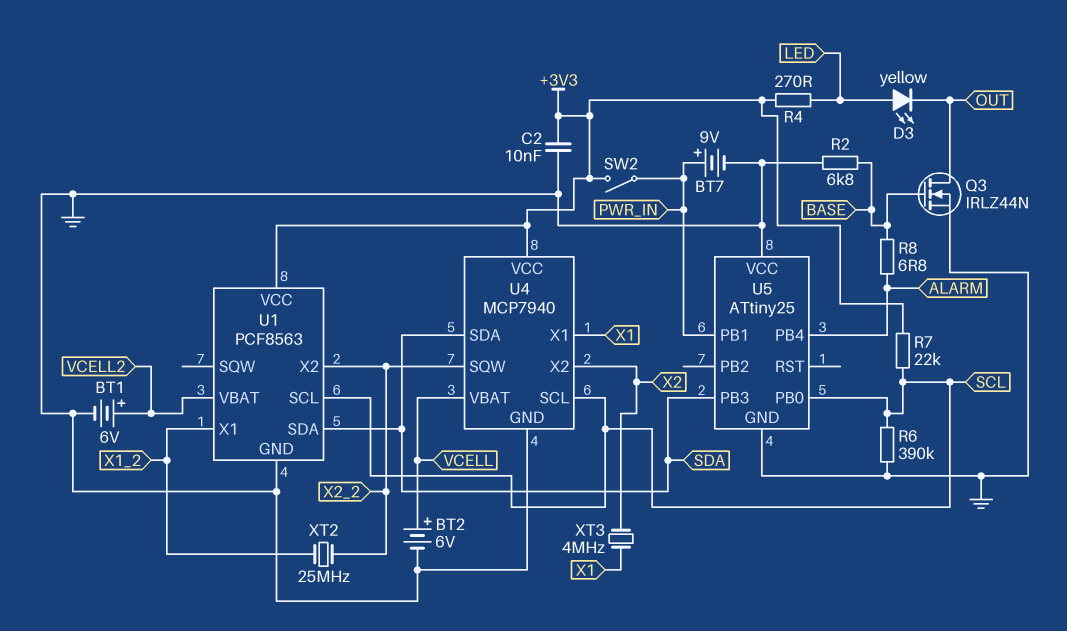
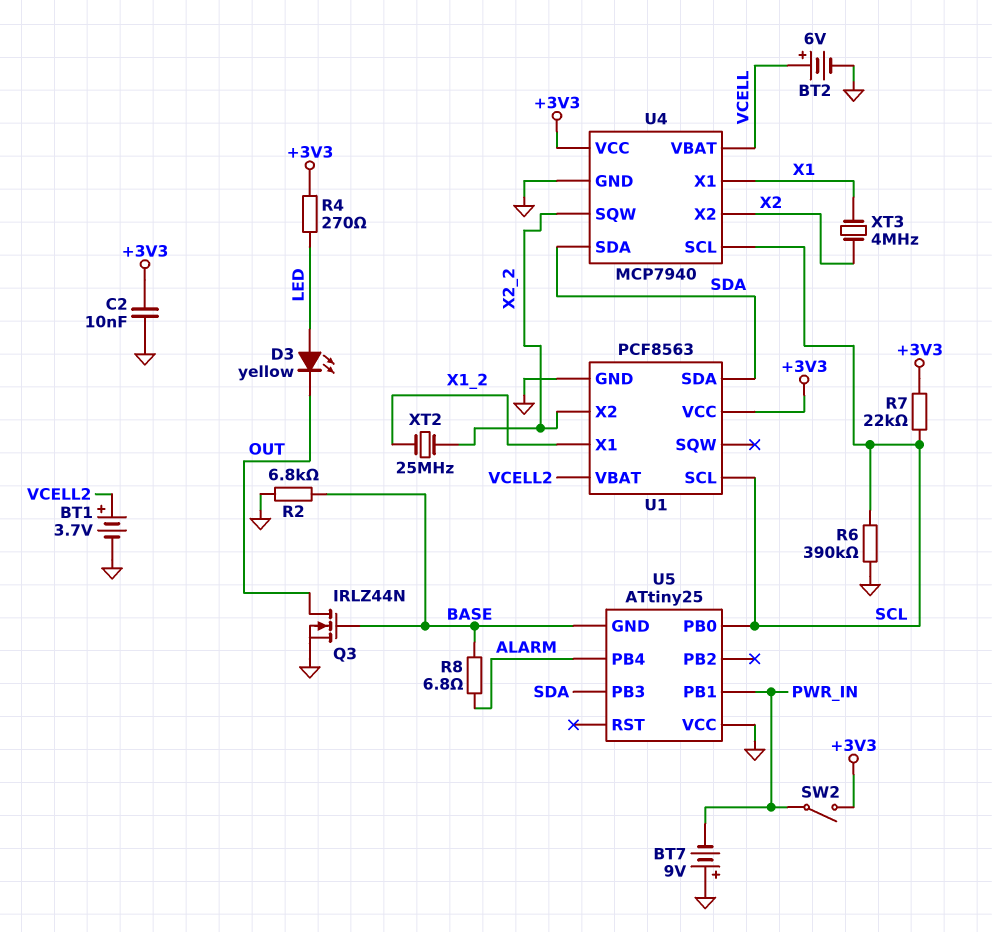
BT1: 6V (plus VCELL2, minus GND) -> 3.7V (plus VCELL2, minus GND)
BT7: 9V (plus PWR_IN, minus GND) -> 9V (plus GND, minus PWR_IN)
U5 pin GND: GND -> BASE

